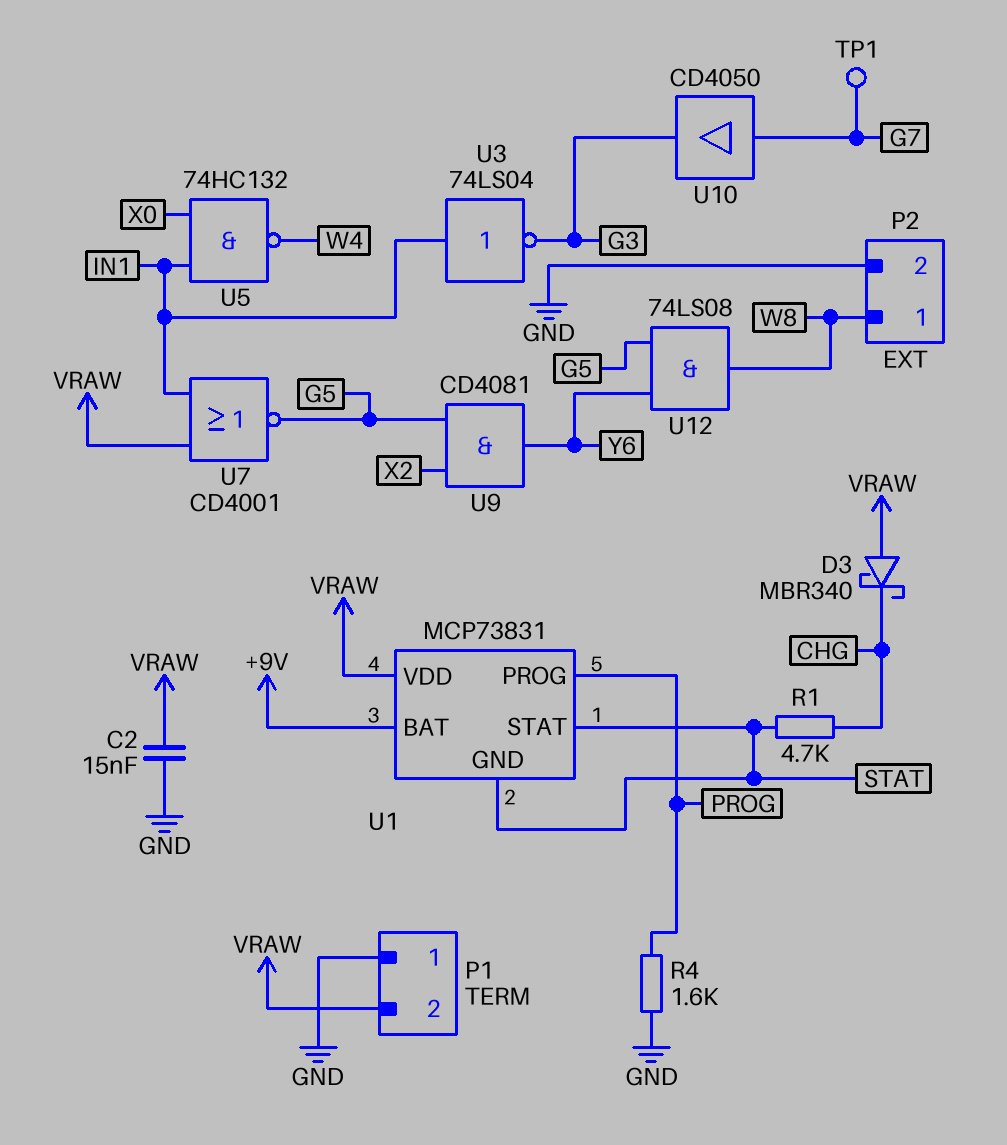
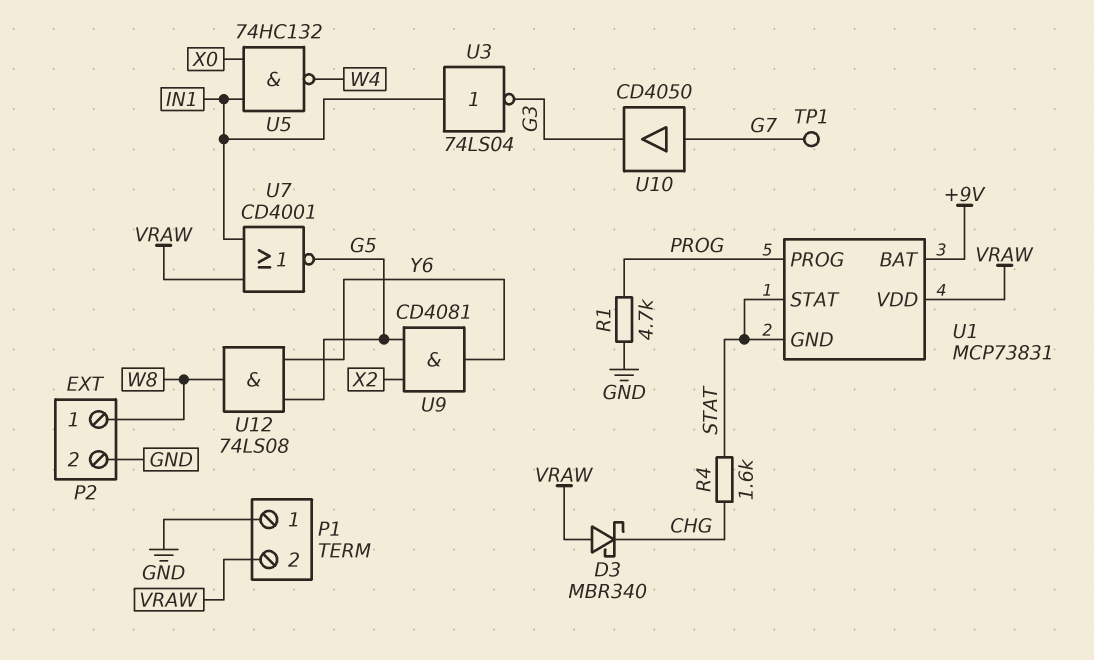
C2: 15nF (GND, VRAW) -> none
R1: 4.7k (CHG, STAT) -> 4.7k (GND, PROG)
R4: 1.6k (GND, PROG) -> 1.6k (CHG, STAT)

